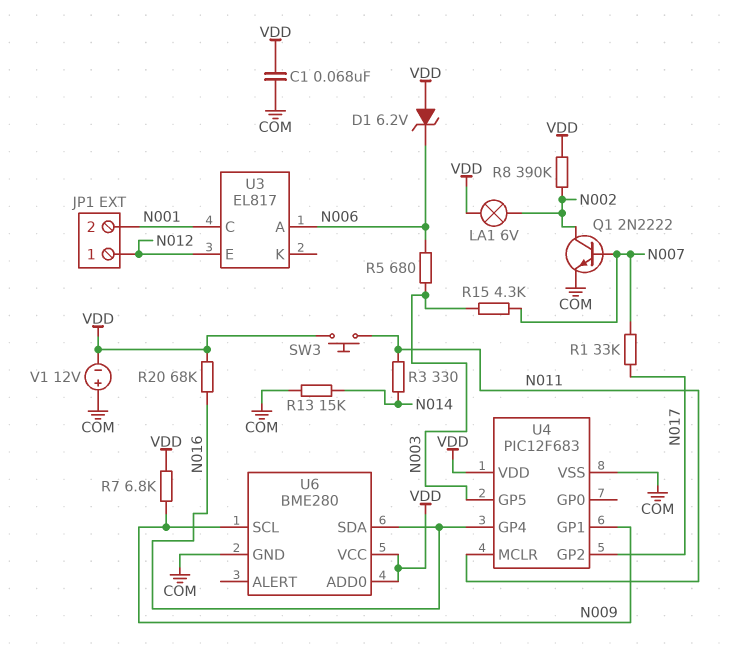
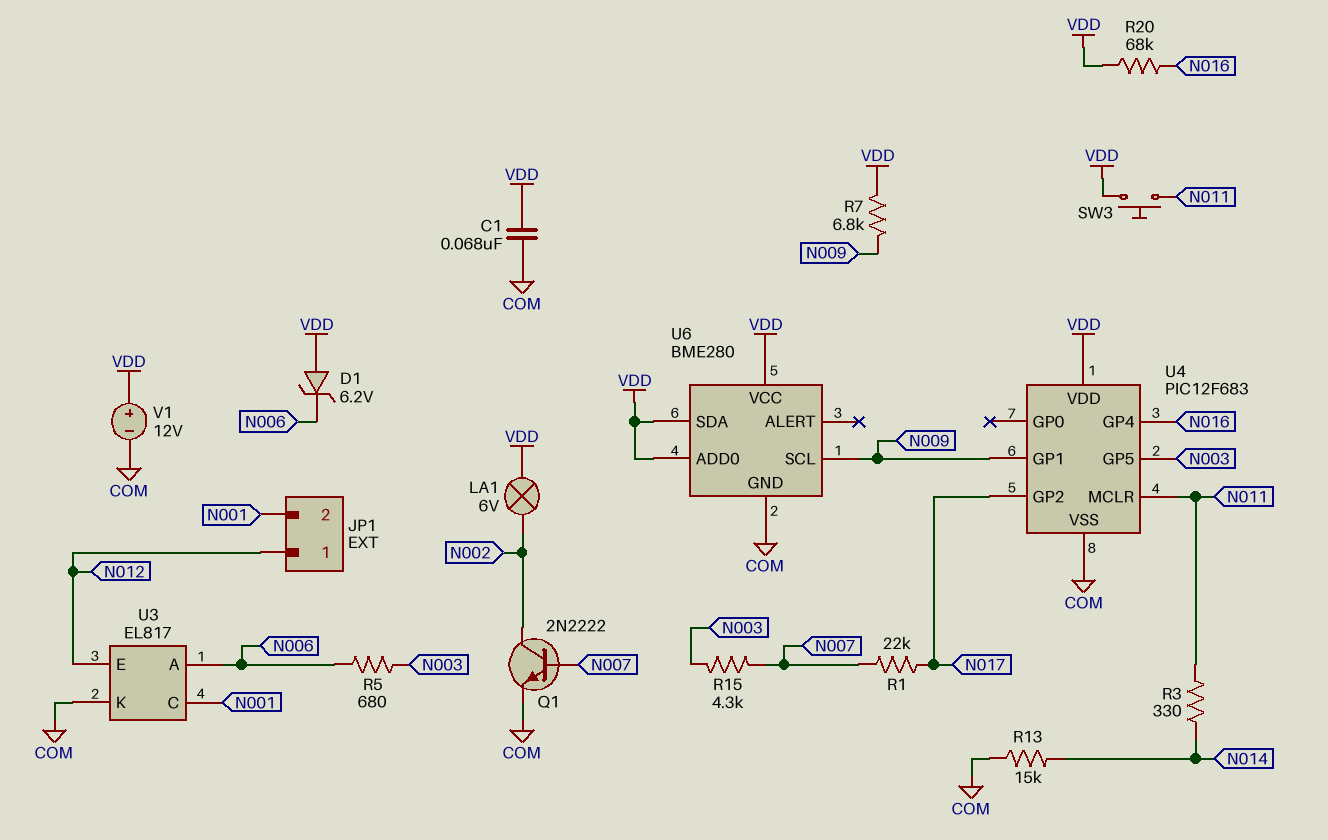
R1: 33k (N007, N017) -> 22k (N007, N017)
R8: 390k (N002, VDD) -> none
U3 pin K: none -> COM
U6 pin SDA: N016 -> VDD
V1: 12V (plus COM, minus VDD) -> 12V (plus VDD, minus COM)

